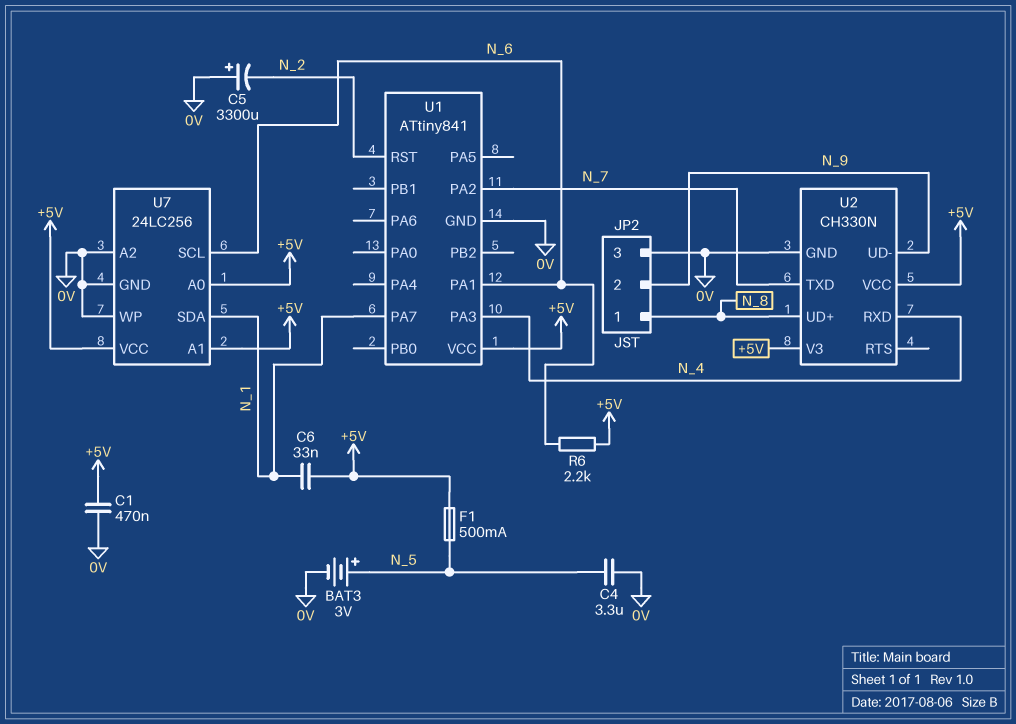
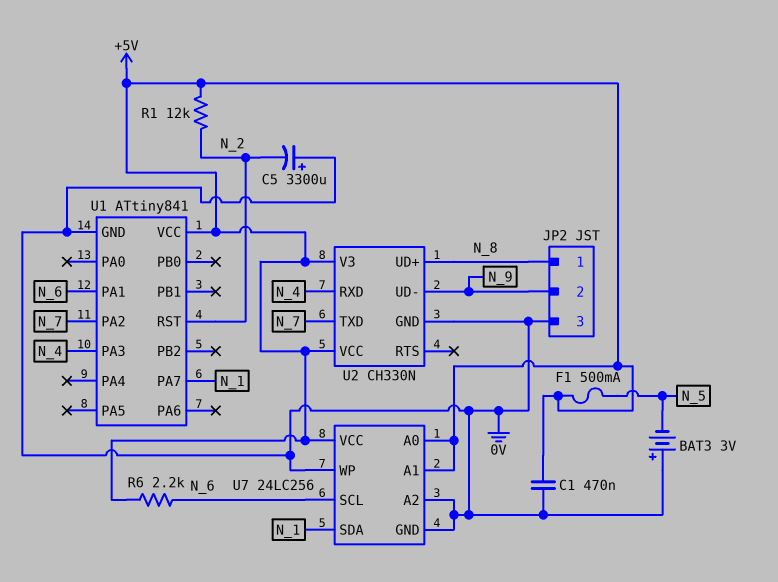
BAT3: 3V (plus N_5, minus 0V) -> 3V (plus 0V, minus N_5)
C4: 3.3uF (0V, N_5) -> none
C6: 33nF (+5V, N_1) -> none
R1: none -> 12k (+5V, N_2)

